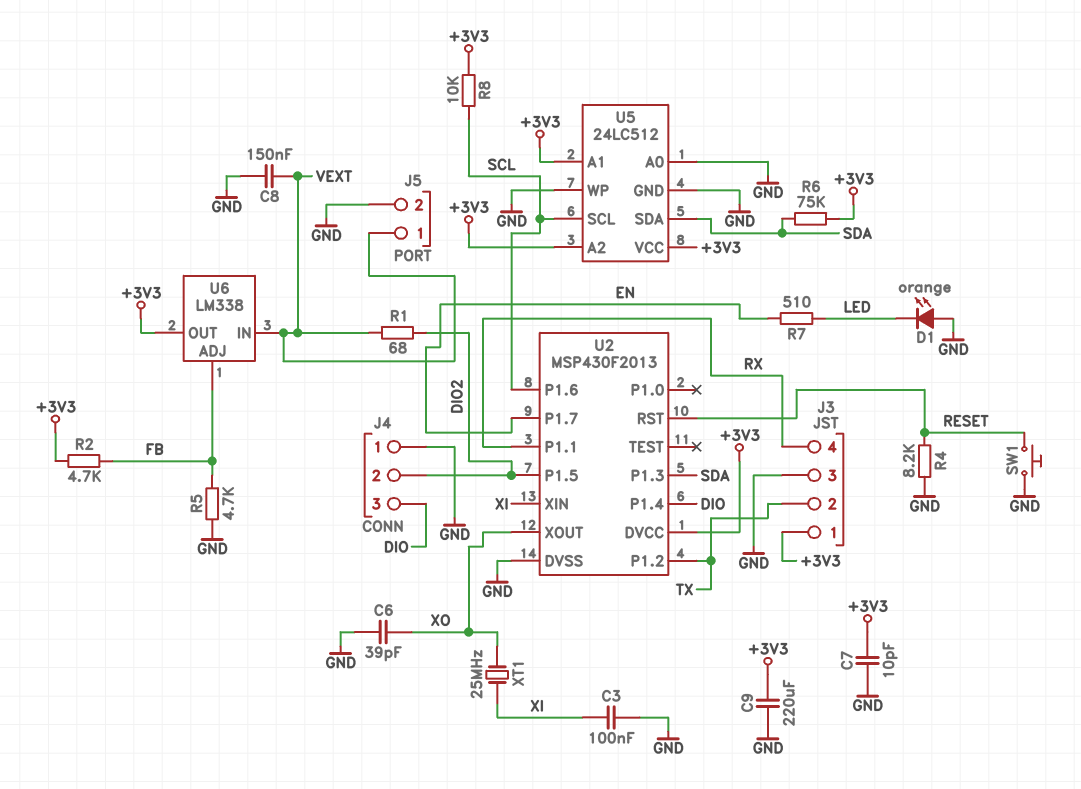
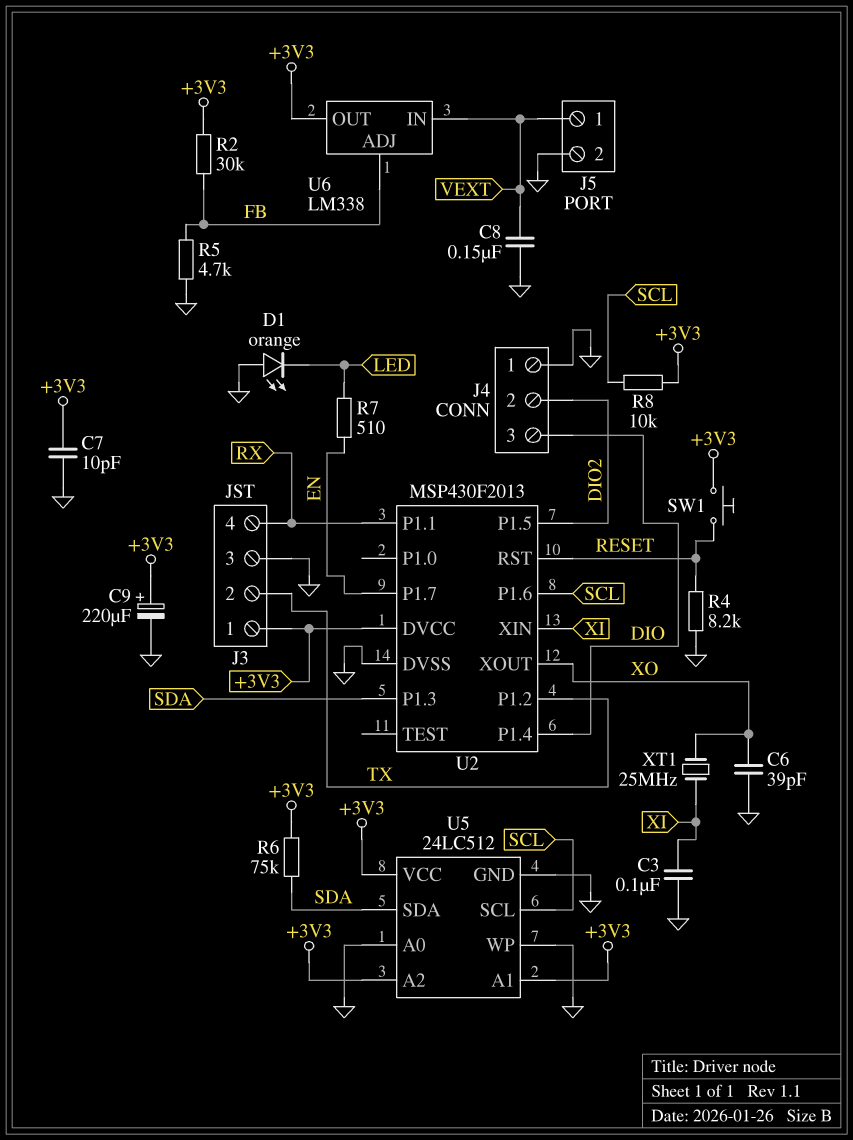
C9: 220uF (+3V3, GND) -> 220uF (plus +3V3, minus GND)
R1: 68 (DIO2, VEXT) -> none
R2: 4.7k (+3V3, FB) -> 30k (+3V3, FB)
SW1: button (GND, RESET) -> button (+3V3, RESET)

